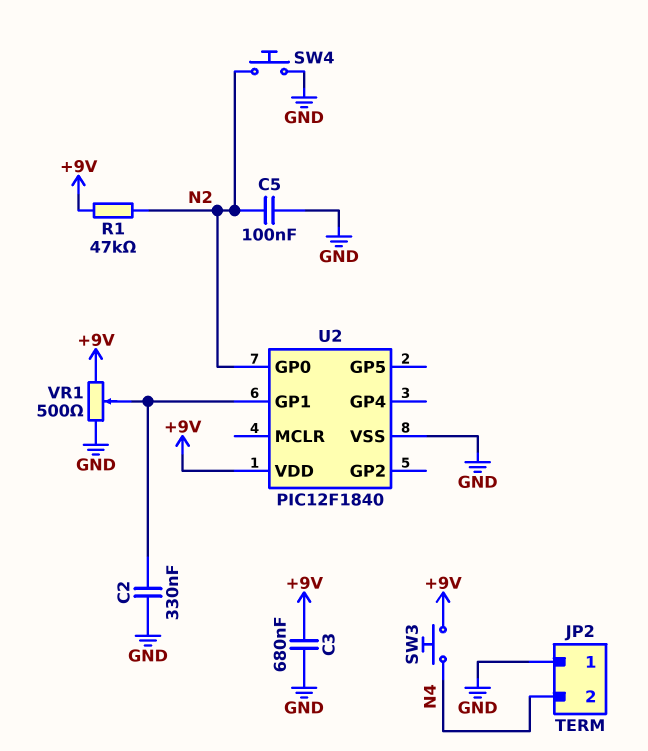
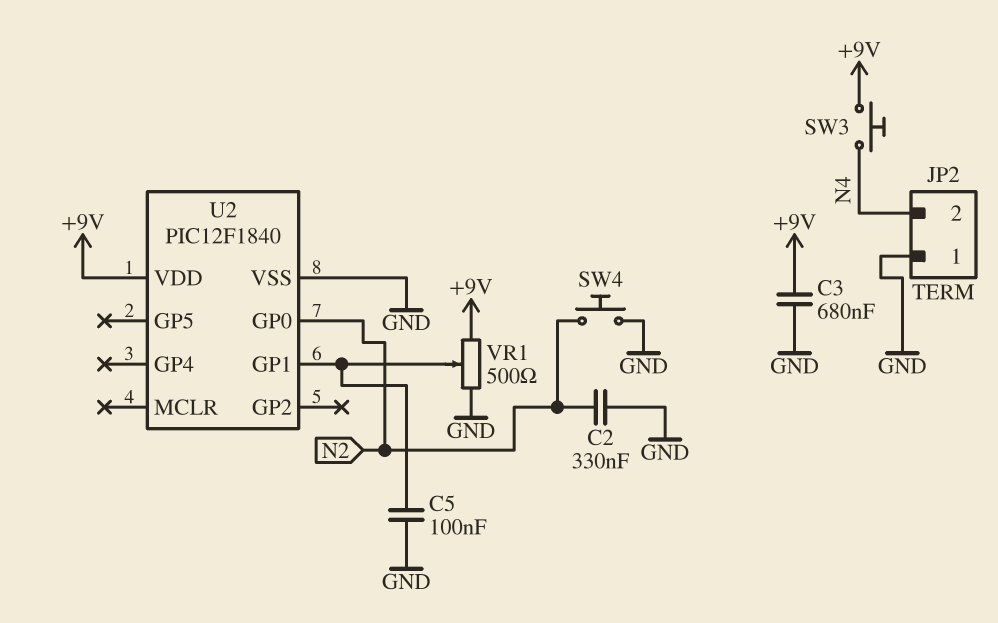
C2: 330nF (GND, U2/GP1) -> 330nF (GND, N2)
C5: 100nF (GND, N2) -> 100nF (GND, U2/GP1)
R1: 47k (+9V, N2) -> none

